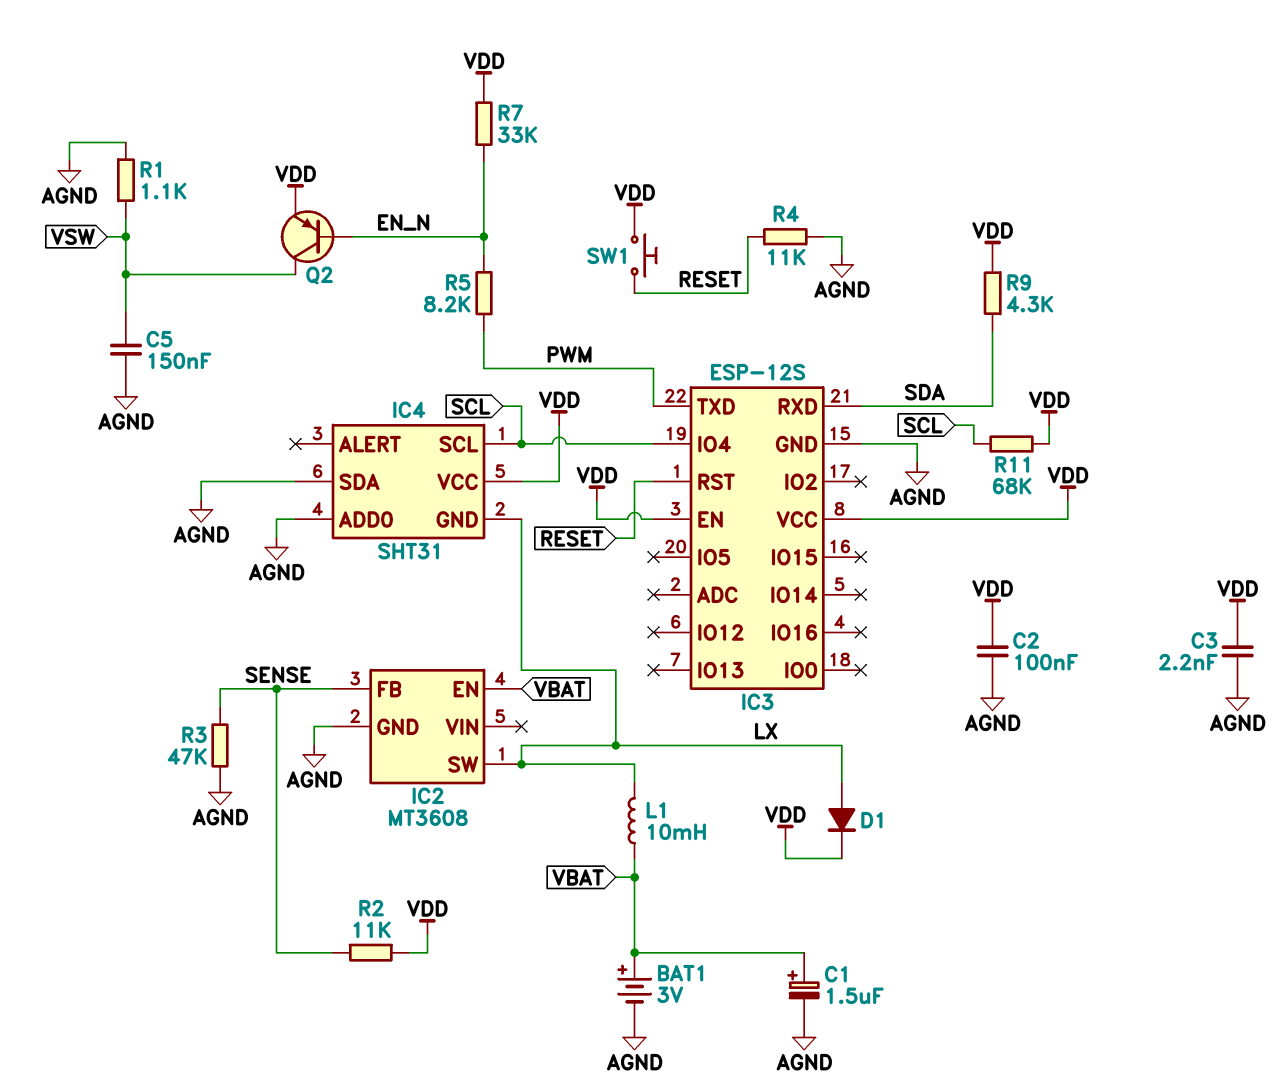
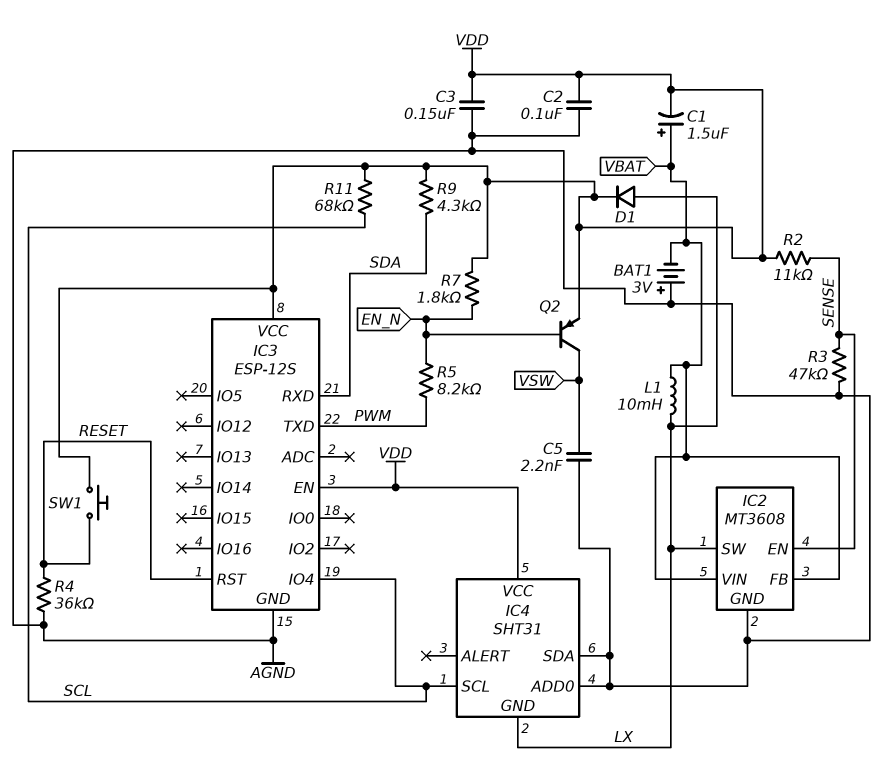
BAT1: 3V (plus VBAT, minus AGND) -> 3V (plus AGND, minus VBAT)
C1: 1.5uF (plus VBAT, minus AGND) -> 1.5uF (plus VBAT, minus VDD)
C3: 2.2nF (AGND, VDD) -> 150nF (AGND, VDD)
C5: 150nF (AGND, VSW) -> 2.2nF (AGND, VSW)
IC2 pin EN: VBAT -> SENSE
IC2 pin FB: SENSE -> VBAT
IC2 pin VIN: none -> VBAT
R1: 1.1k (AGND, VSW) -> none
R4: 11k (AGND, RESET) -> 36k (AGND, RESET)
R7: 33k (EN_N, VDD) -> 1.8k (EN_N, VDD)

